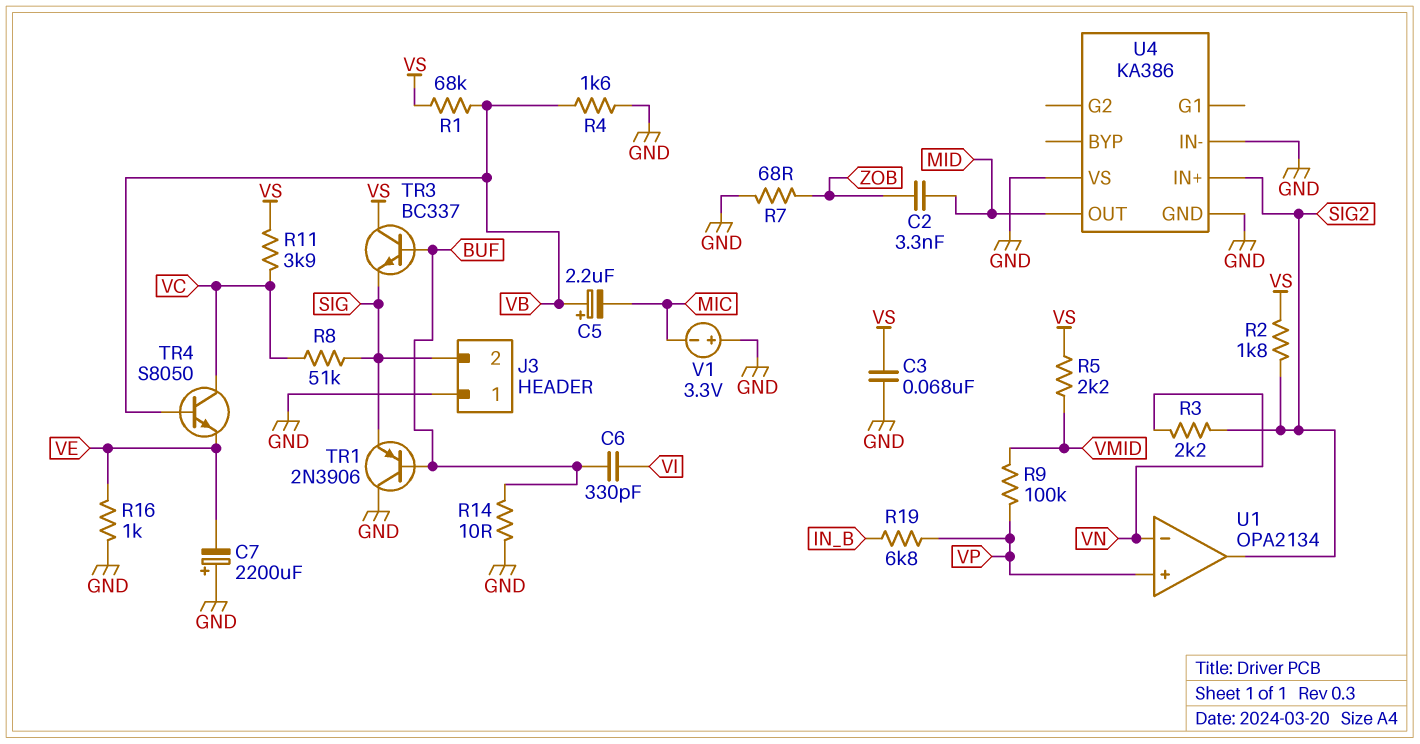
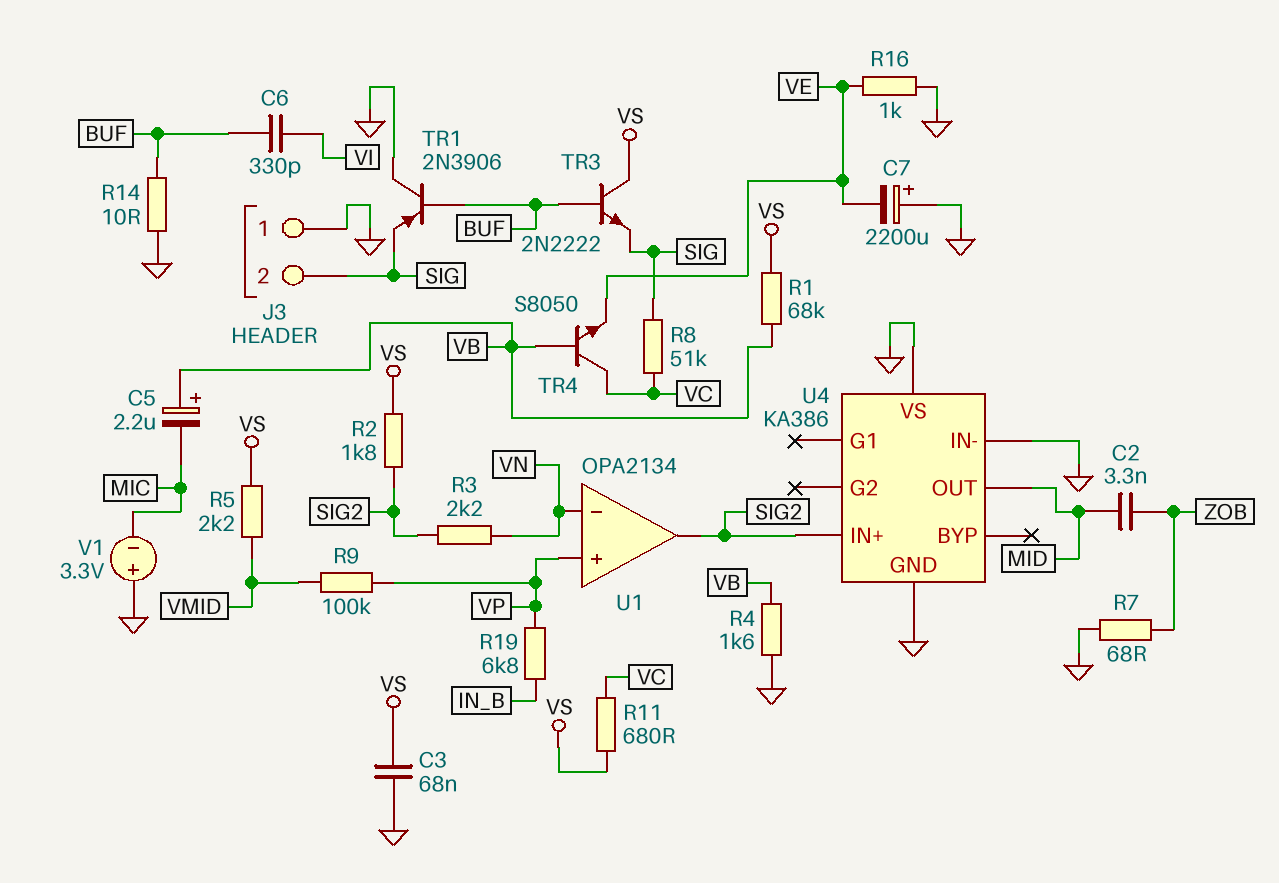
R11: 3.9k (VC, VS) -> 680 (VC, VS)
TR3: NPN BC337 (B BUF, C VS, E SIG) -> NPN 2N2222 (B BUF, C VS, E SIG)

